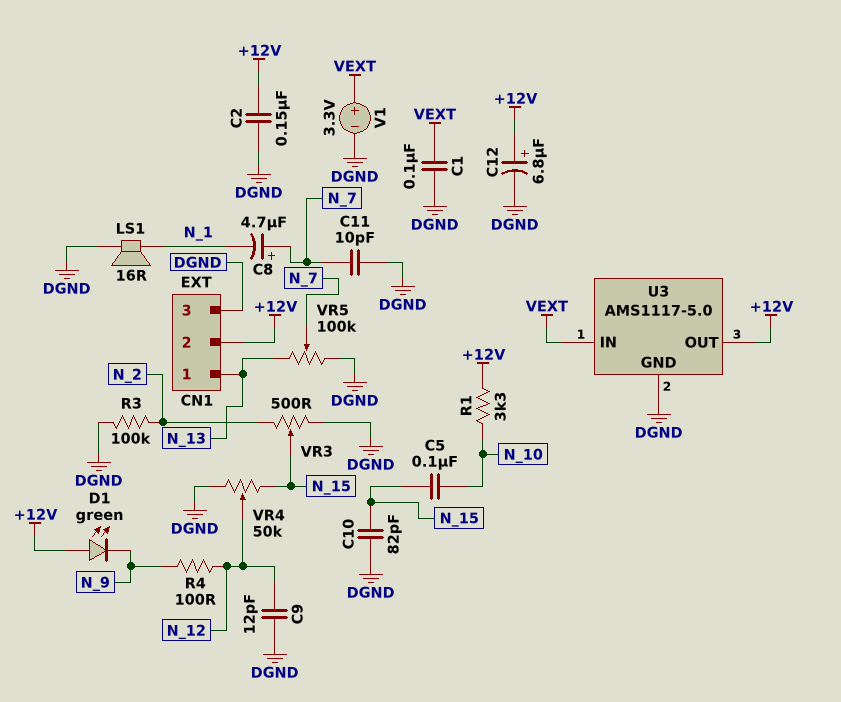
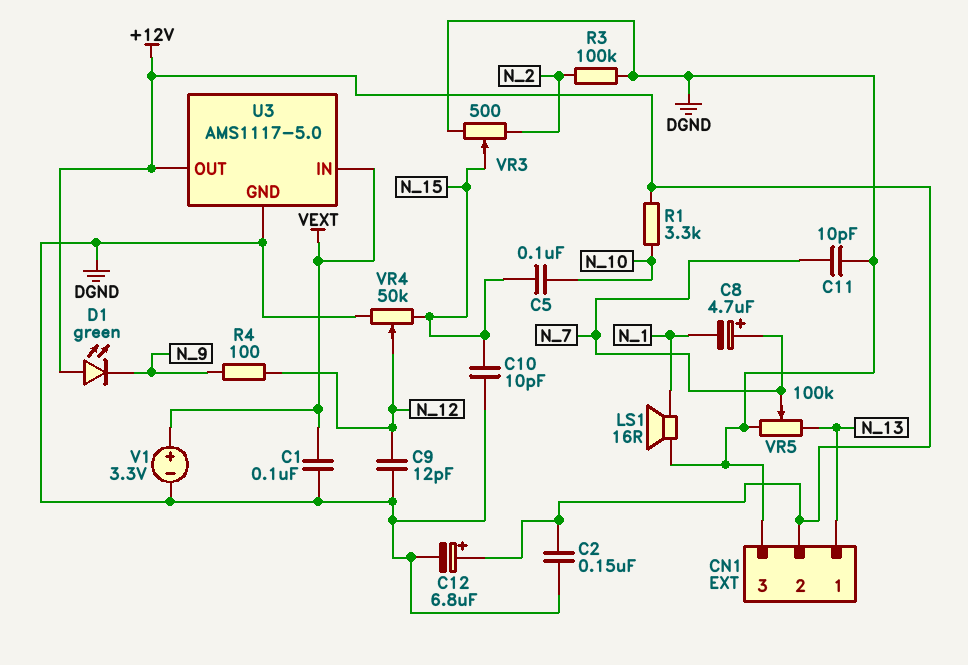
C10: 82pF (DGND, N_15) -> 10pF (DGND, N_15)

